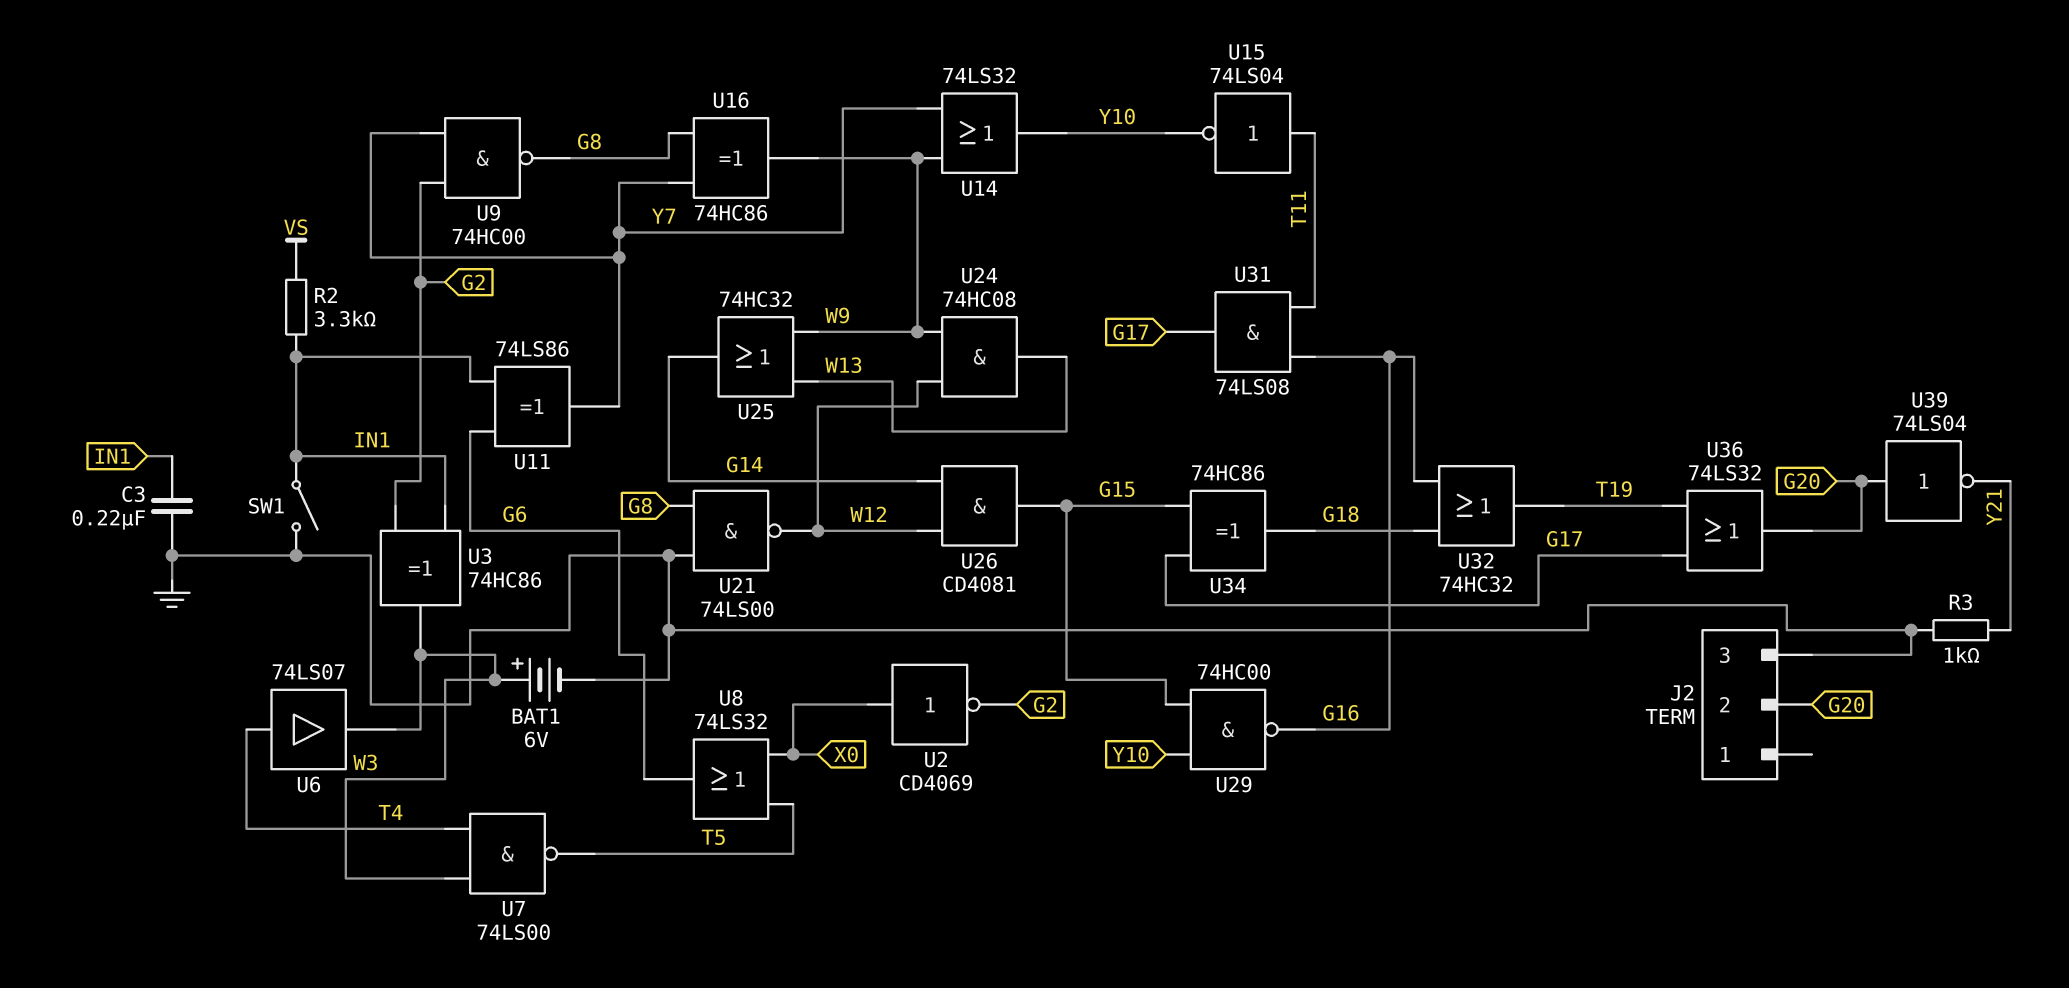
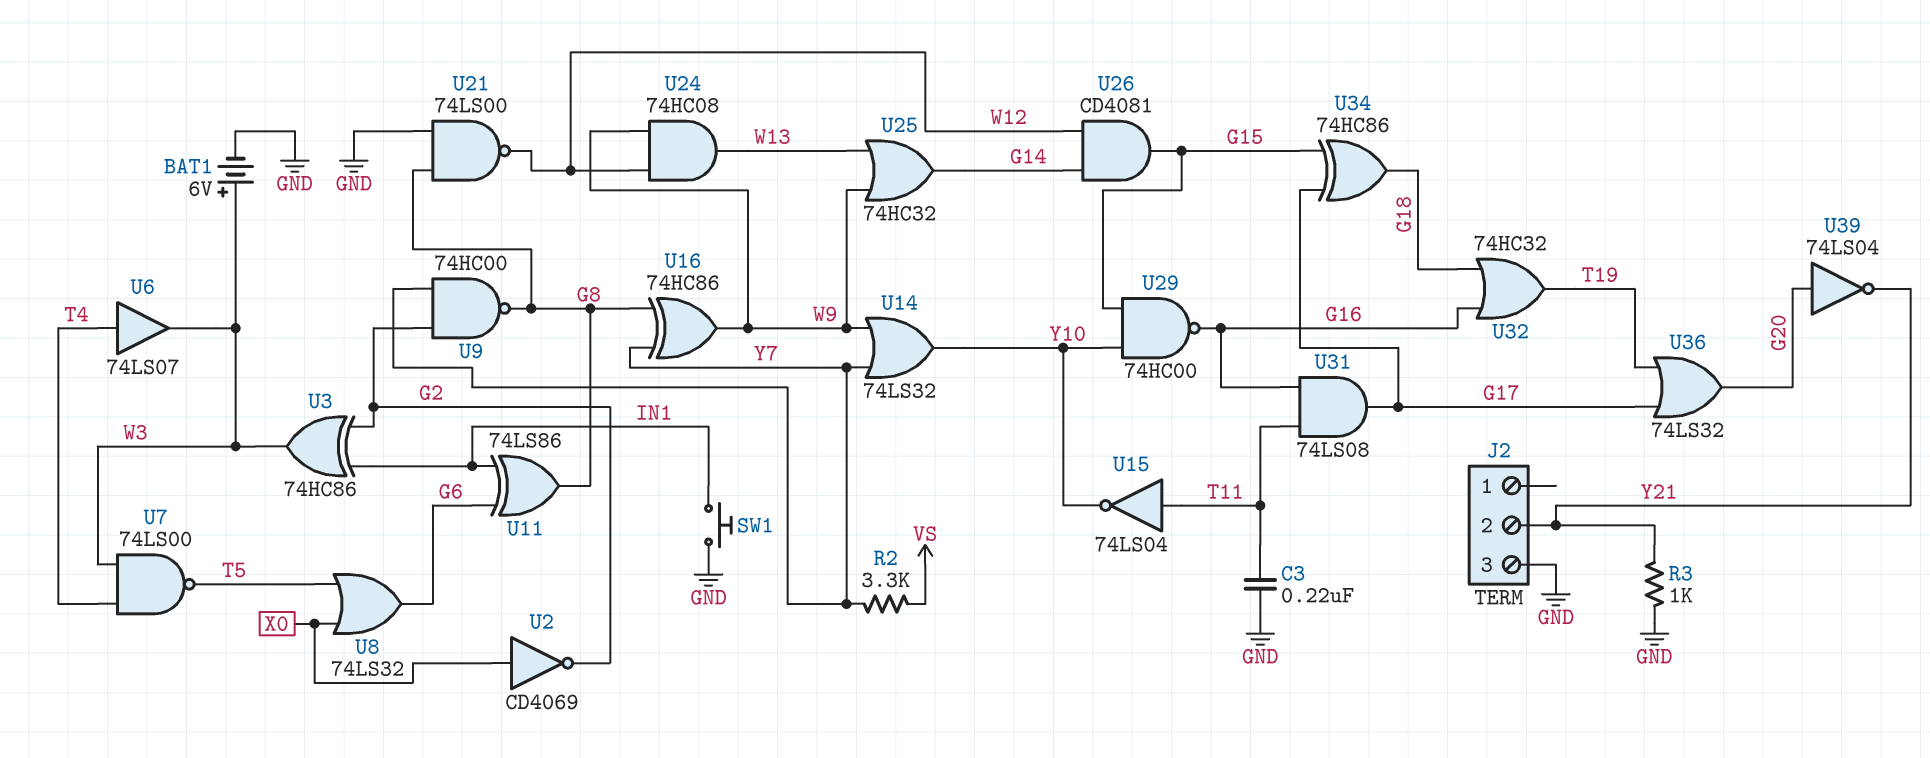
C3: 220nF (GND, IN1) -> 220nF (GND, T11)
J2 pin 2: G20 -> Y21
R2: 3.3k (IN1, VS) -> 3.3k (VS, Y7)
SW1: switch (GND, IN1) -> button (GND, IN1)
U11: XOR 74LS86 (in G6, in IN1, out Y7) -> XOR 74LS86 (in G6, in IN1, out G8)

